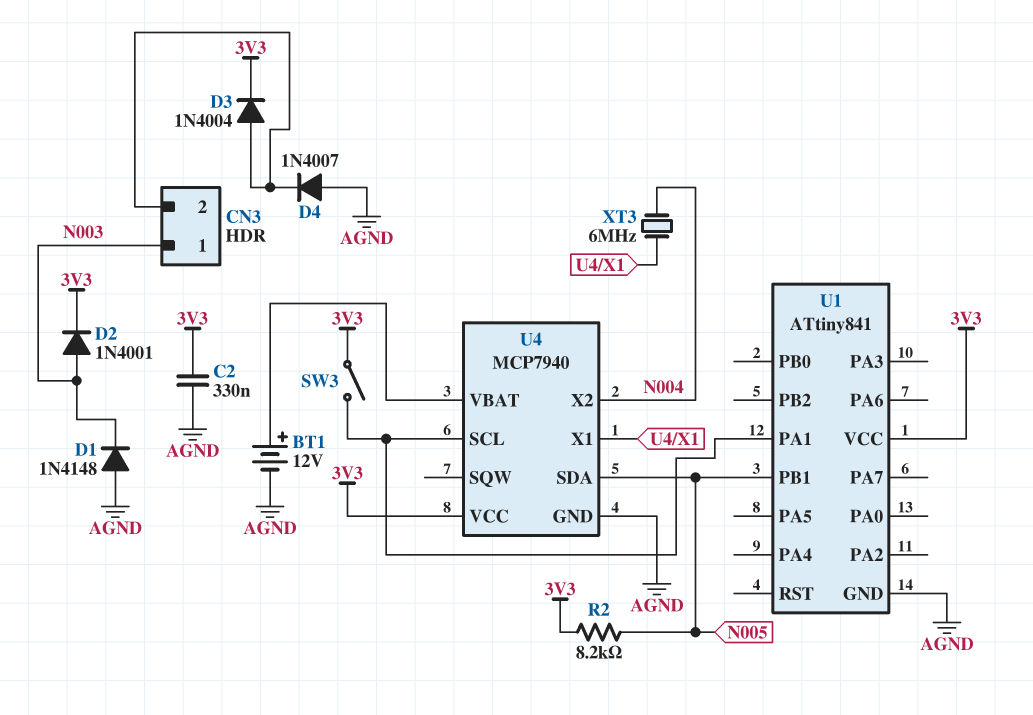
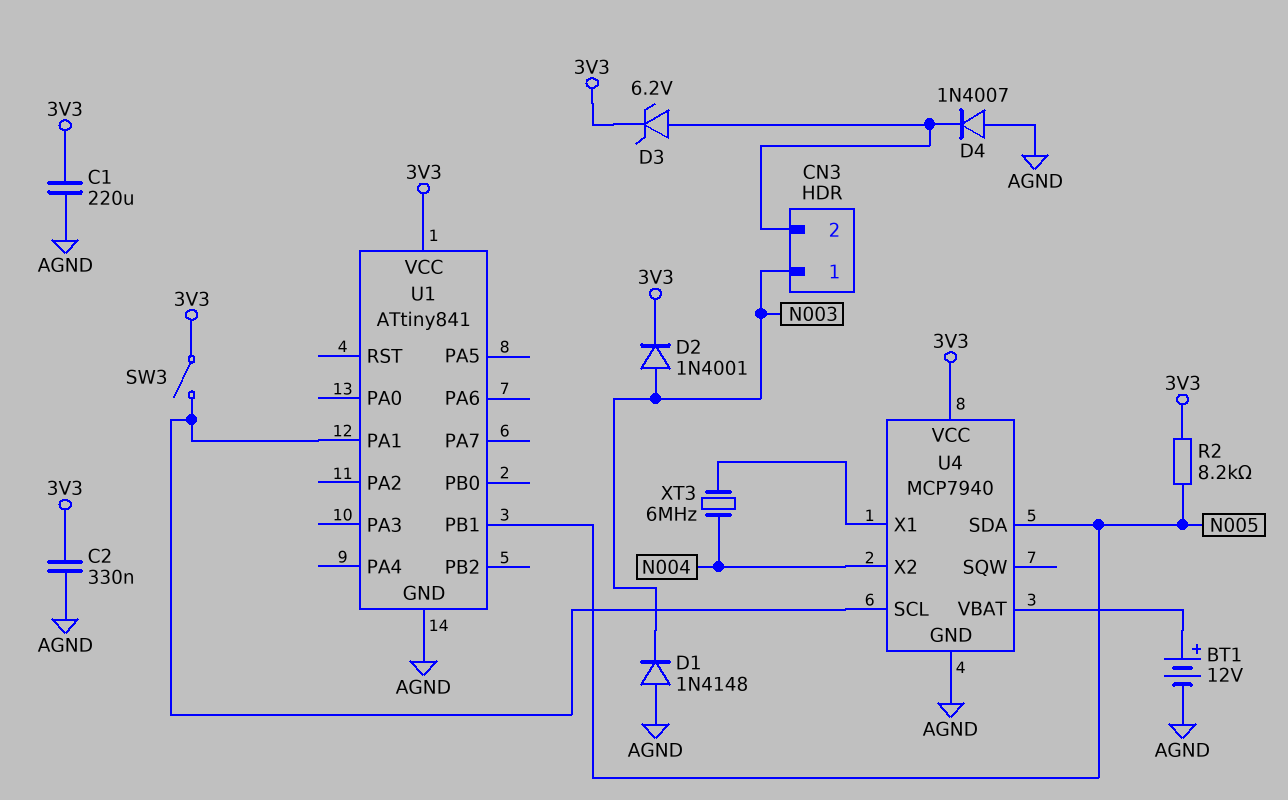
C1: none -> 220uF (3V3, AGND)
D3: diode 1N4004 (A CN3/2, K 3V3) -> zener 6.2V (A CN3/2, K 3V3)

